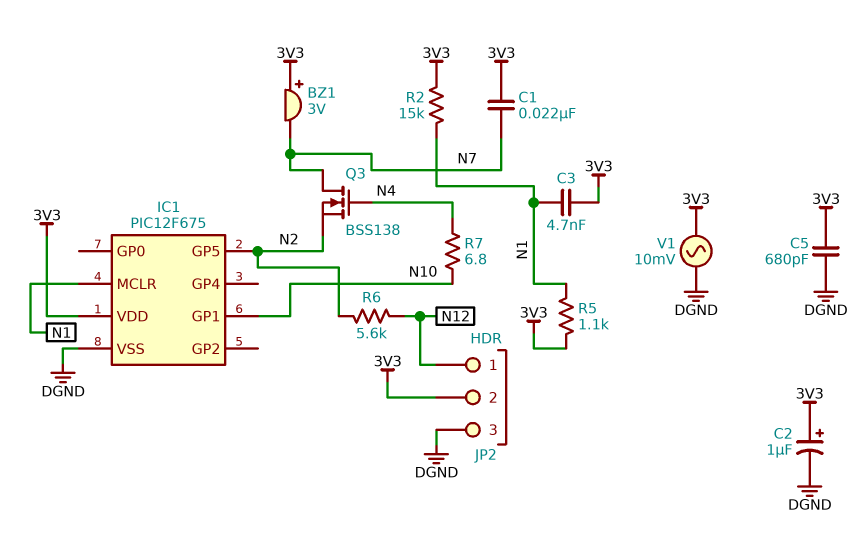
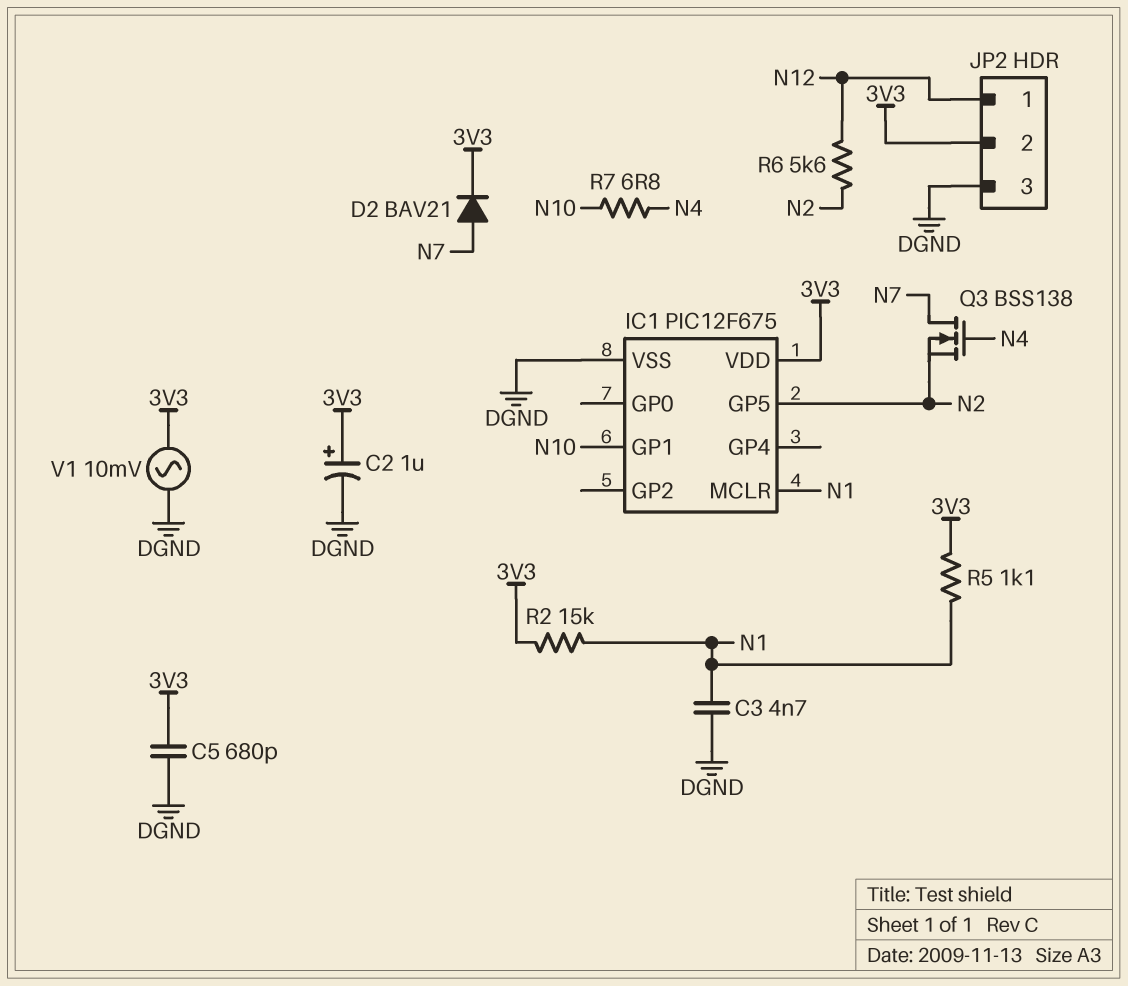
BZ1: buzzer 3V (plus 3V3, minus N7) -> none
C1: 22nF (3V3, N7) -> none
C3: 4.7nF (3V3, N1) -> 4.7nF (DGND, N1)
D2: none -> diode BAV21 (A N7, K 3V3)

